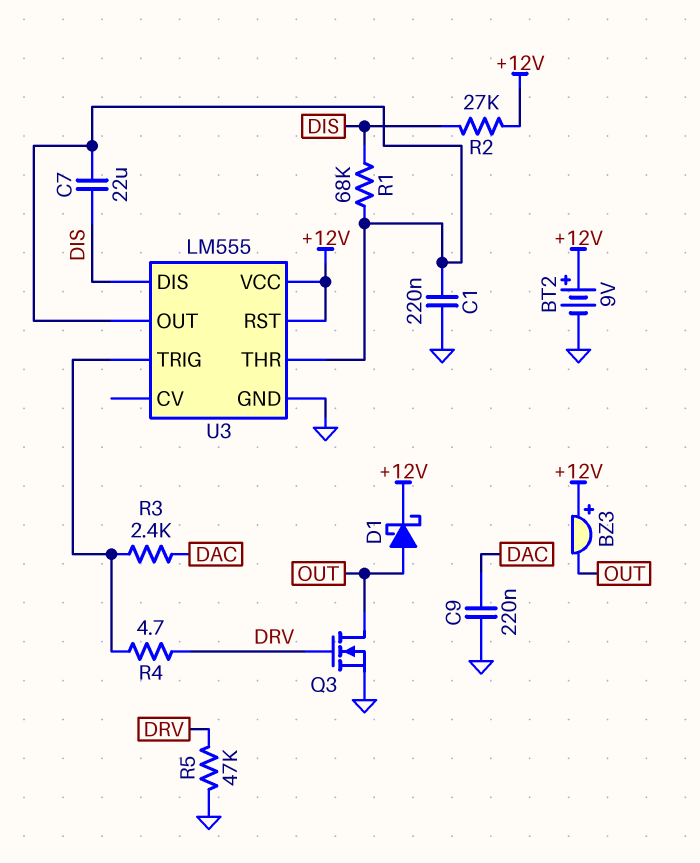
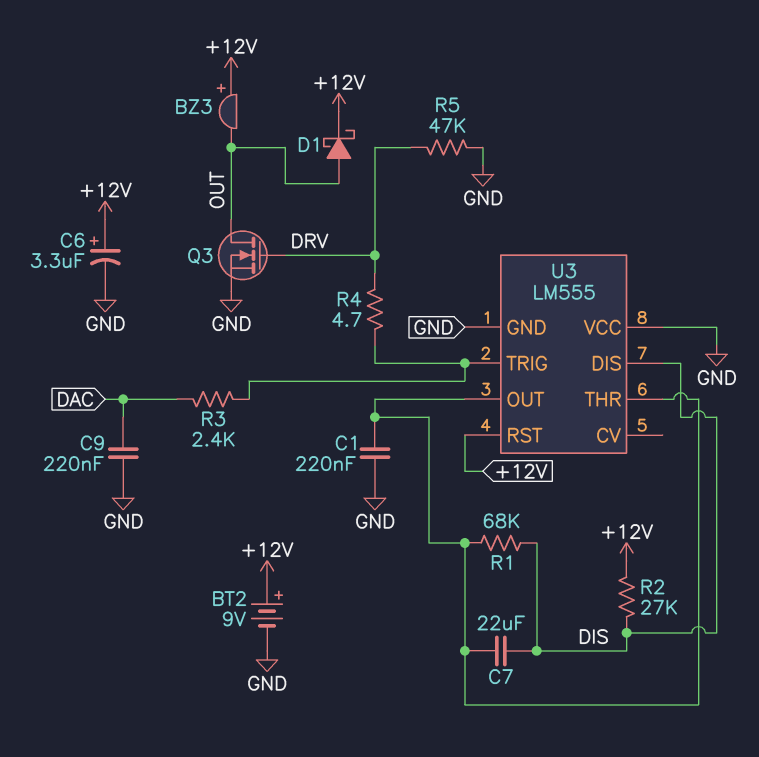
C6: none -> 3.3uF (plus +12V, minus GND)
U3 pin VCC: +12V -> GND

